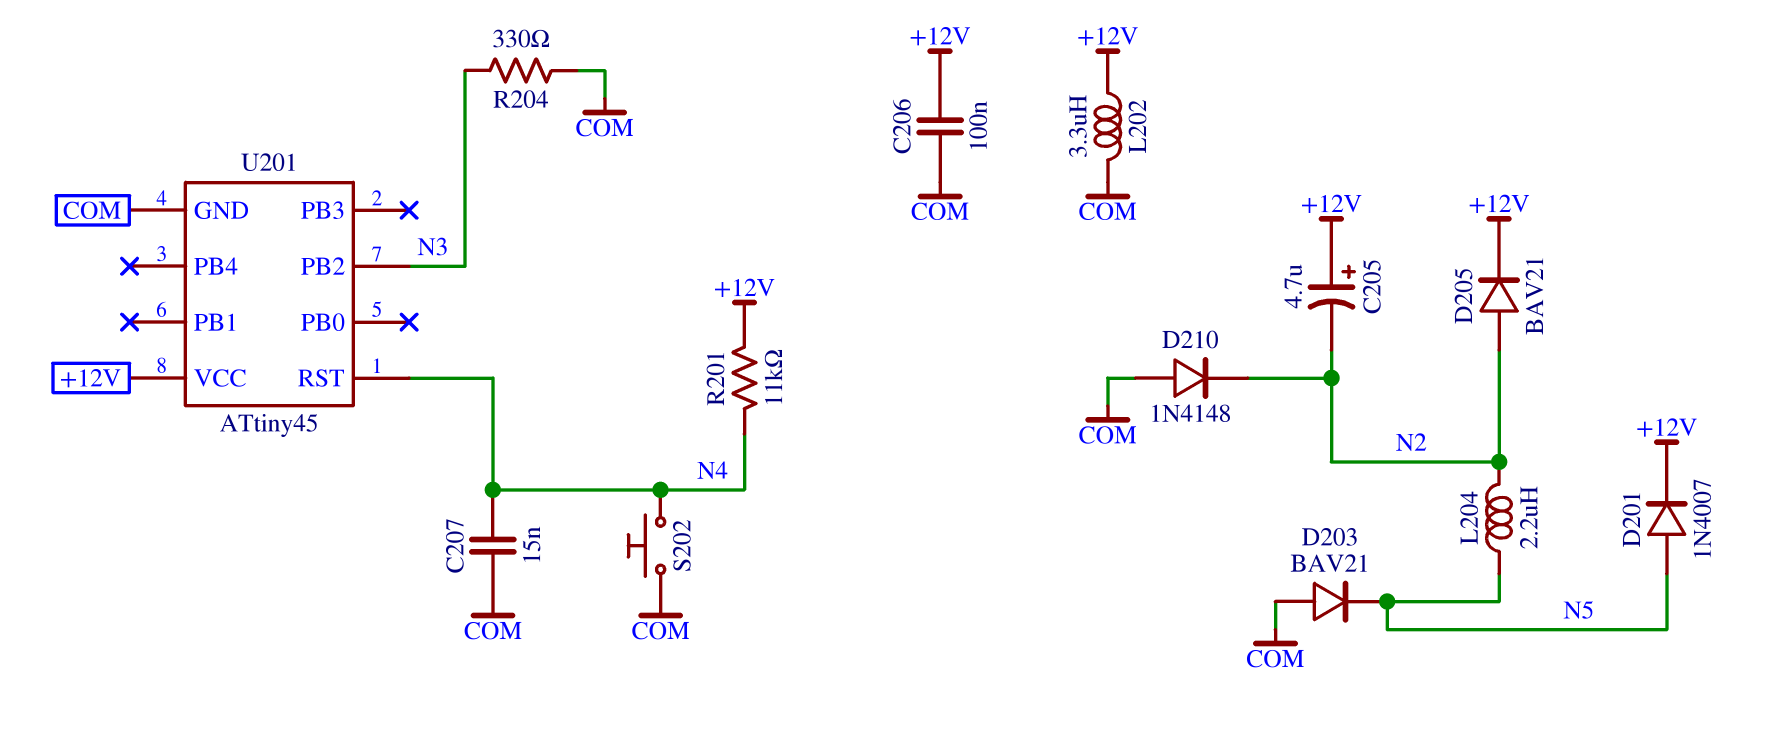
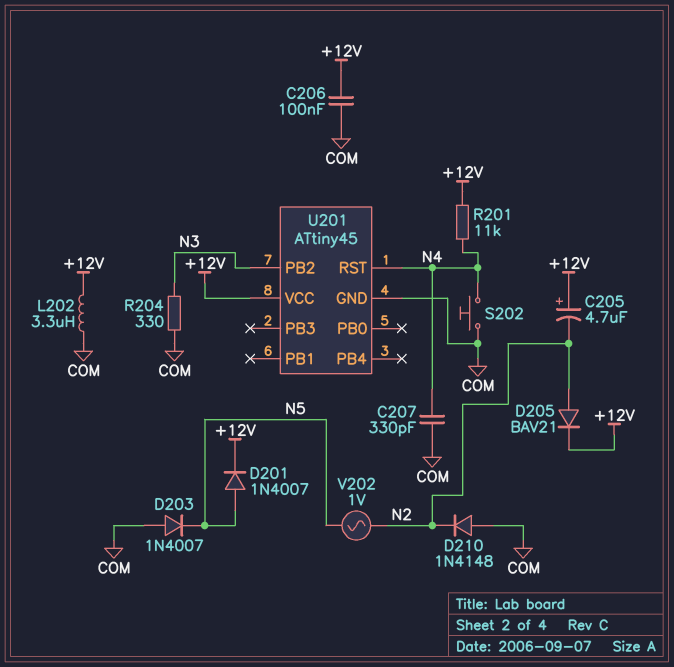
C207: 15nF (COM, N4) -> 330pF (COM, N4)
D203: diode BAV21 (A COM, K N5) -> diode 1N4007 (A COM, K N5)
L204: 2.2uH (N2, N5) -> none
V202: none -> AC 1V (N2, N5)

